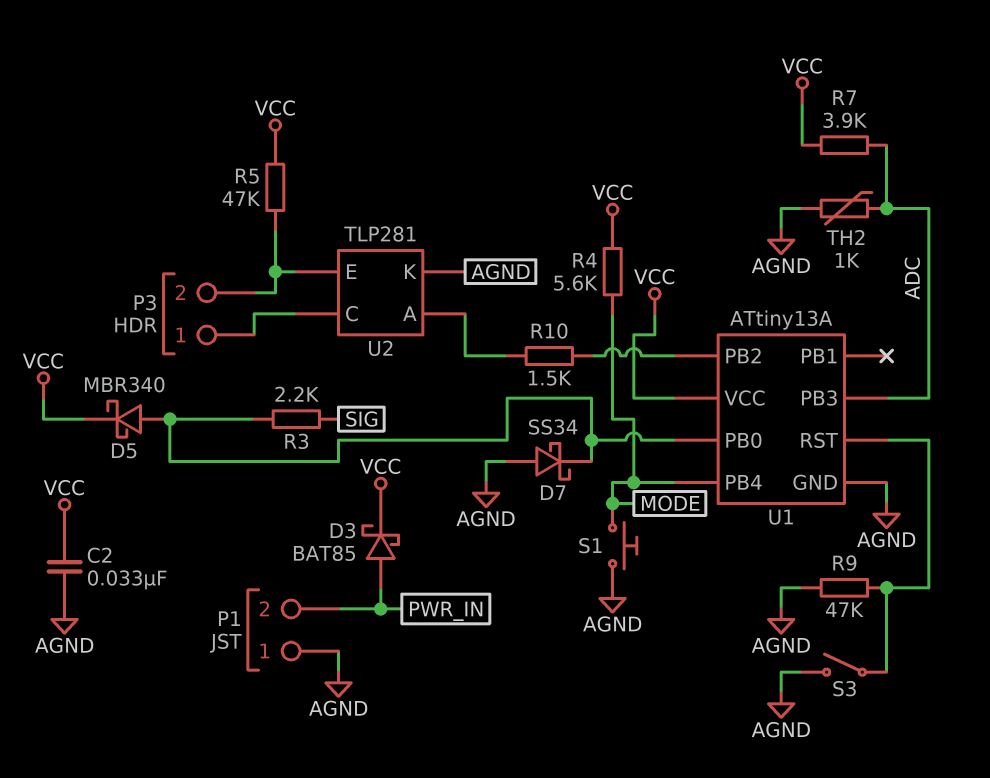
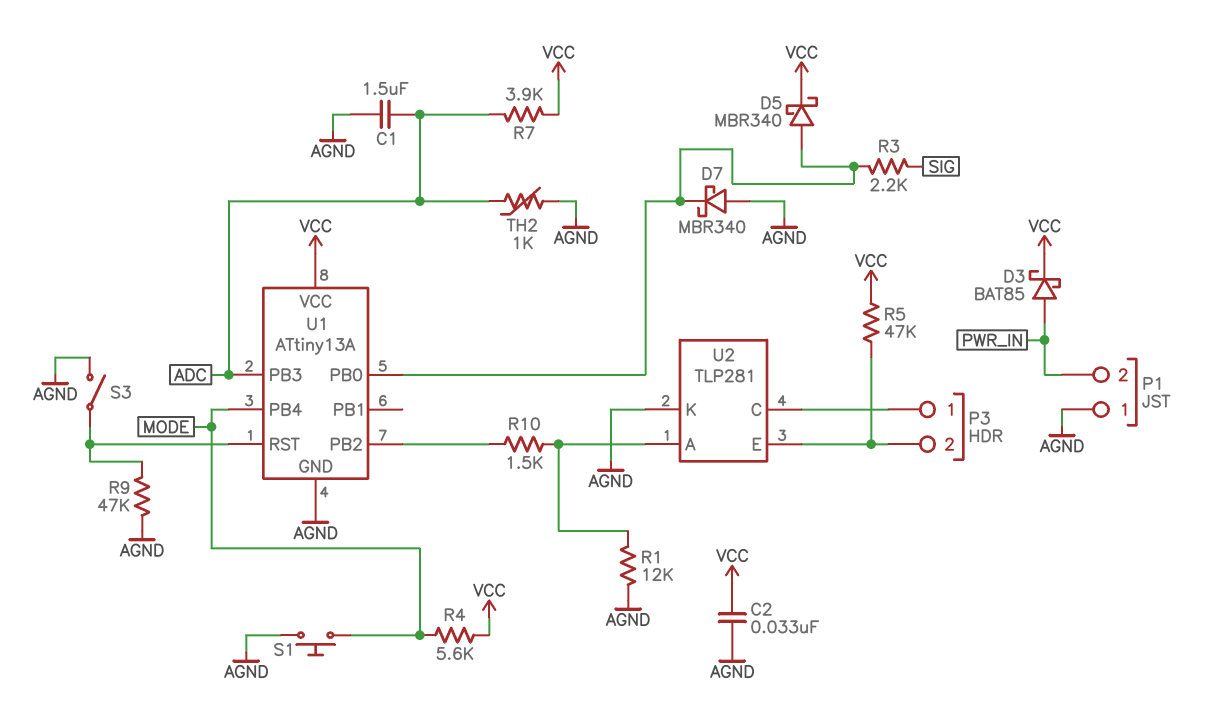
C1: none -> 1.5uF (ADC, AGND)
D7: schottky SS34 (A AGND, K U1/PB0) -> schottky MBR340 (A AGND, K U1/PB0)
R1: none -> 12k (AGND, U2/A)

